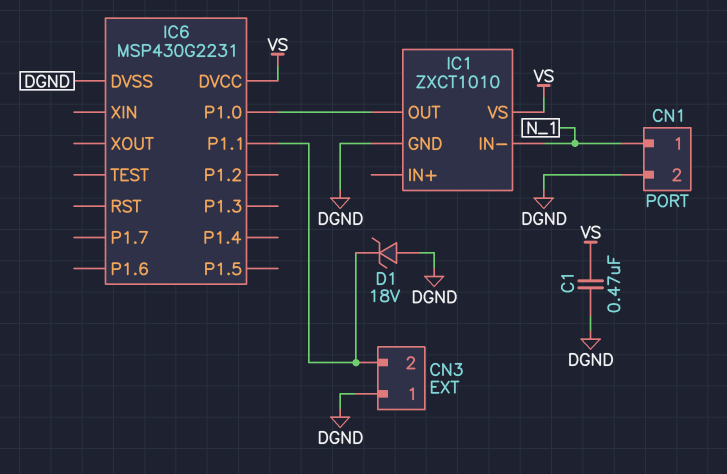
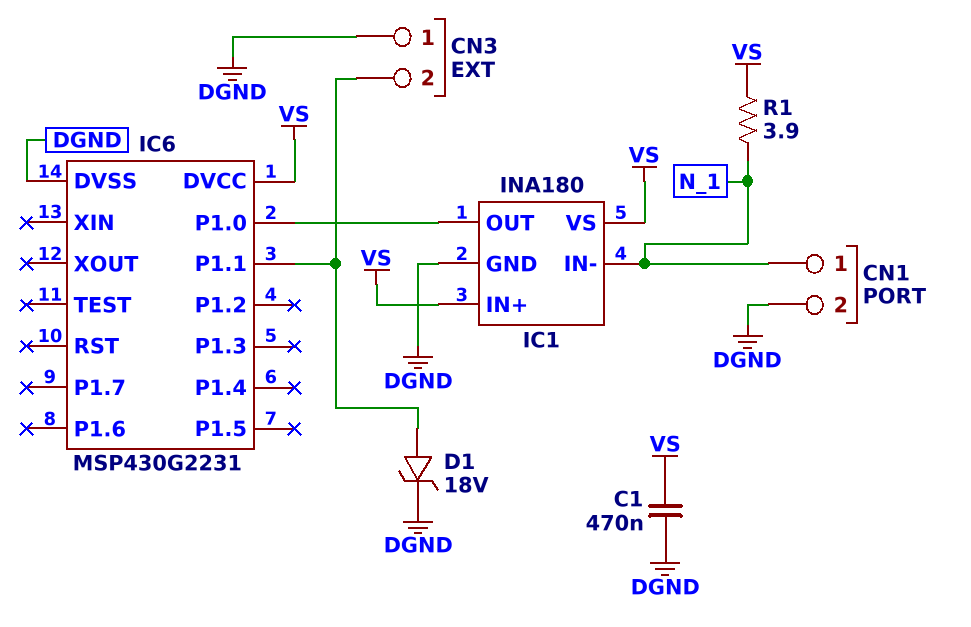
D1: zener 18V (A DGND, K CN3/2) -> zener 18V (A CN3/2, K DGND)
IC1: ZXCT1010 -> INA180
IC1 pin IN+: none -> VS
R1: none -> 3.9 (N_1, VS)

